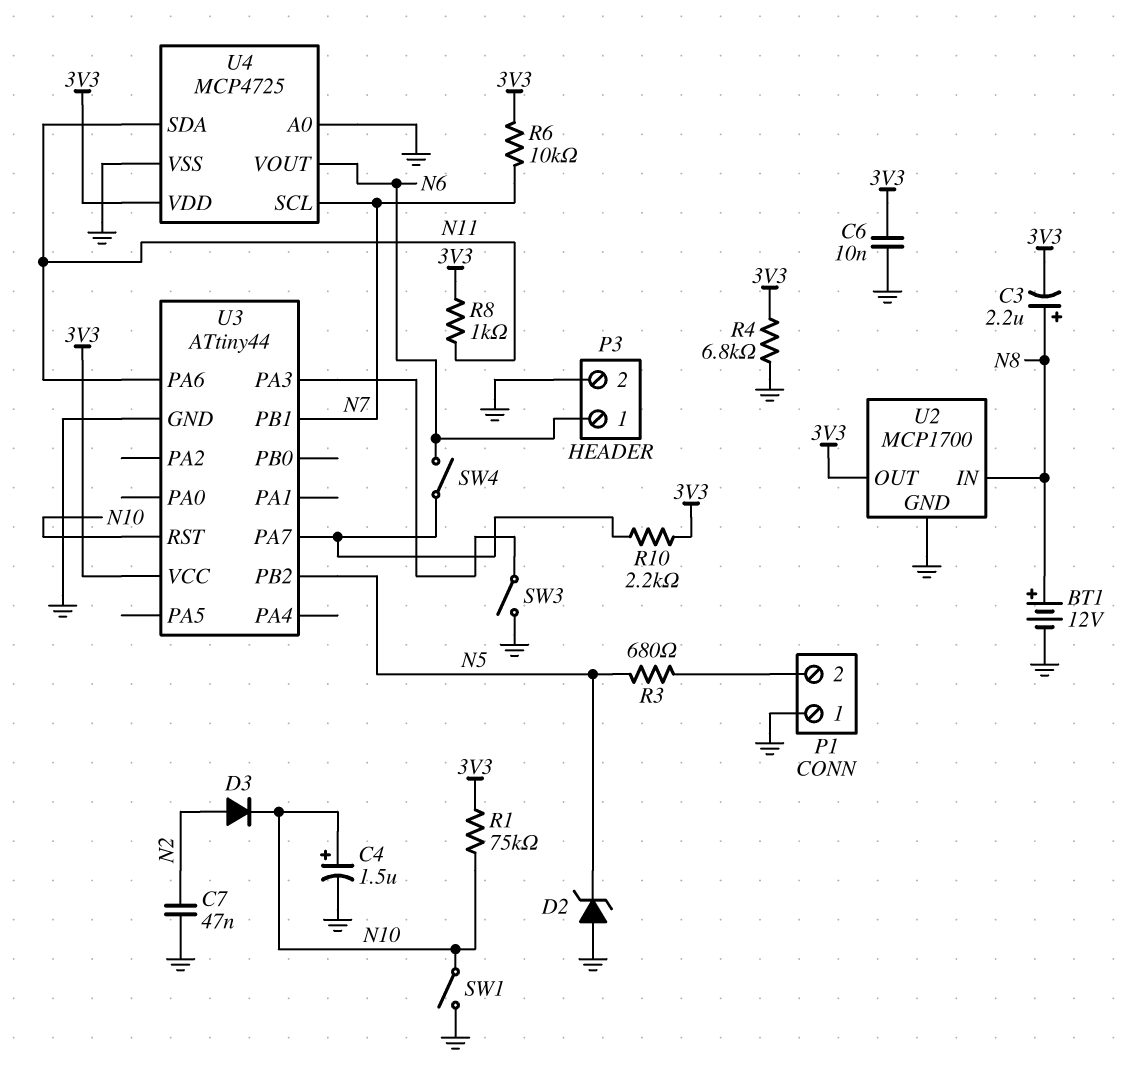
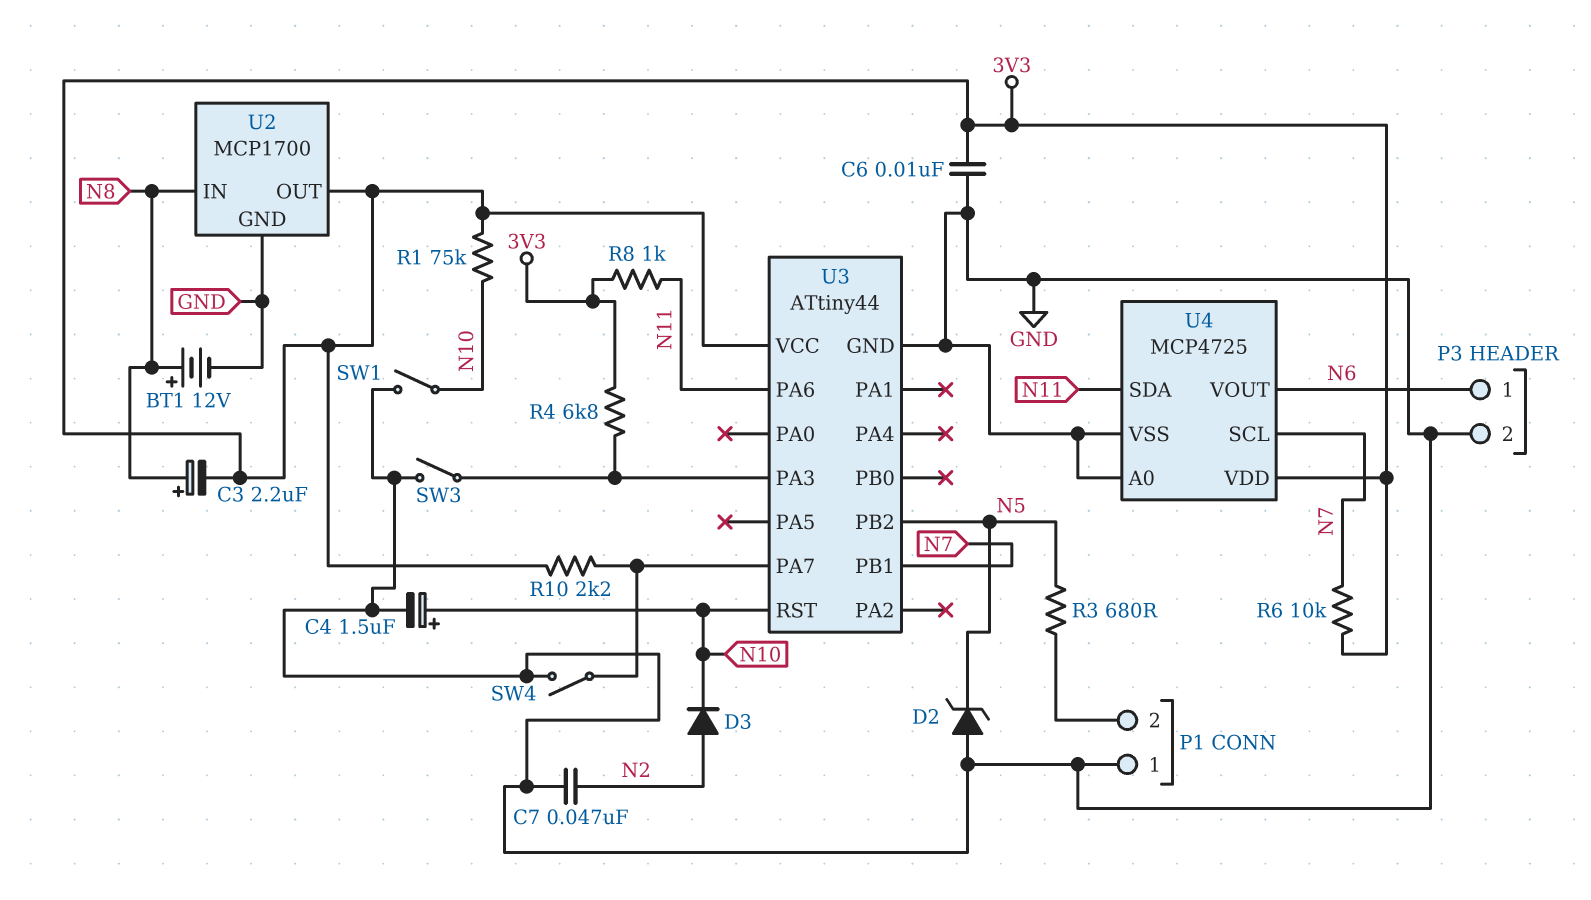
R4: 6.8k (3V3, GND) -> 6.8k (3V3, U3/PA3)
SW4: switch (N6, U3/PA7) -> switch (GND, U3/PA7)

